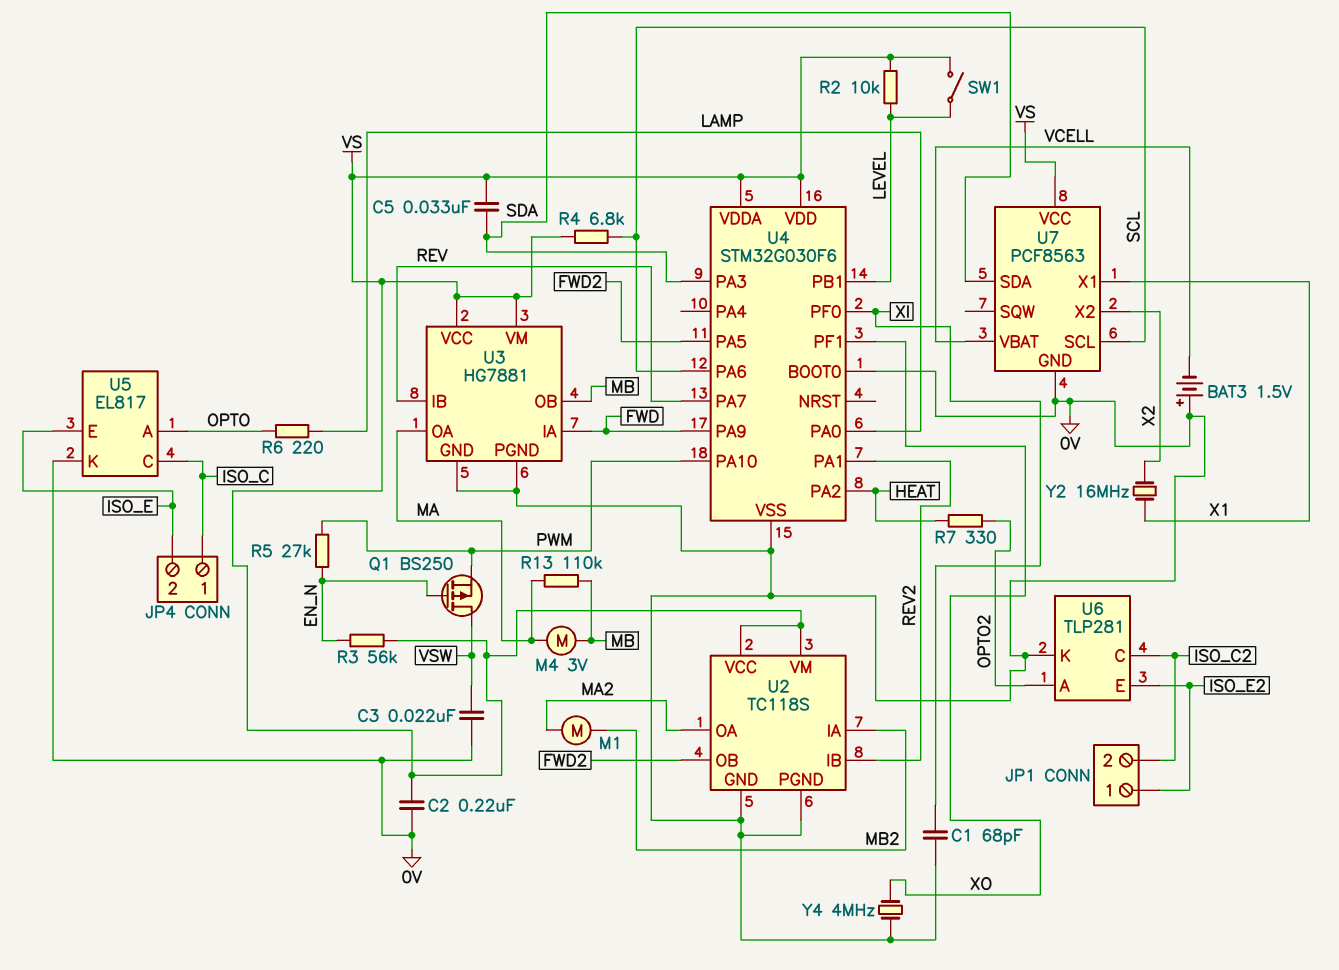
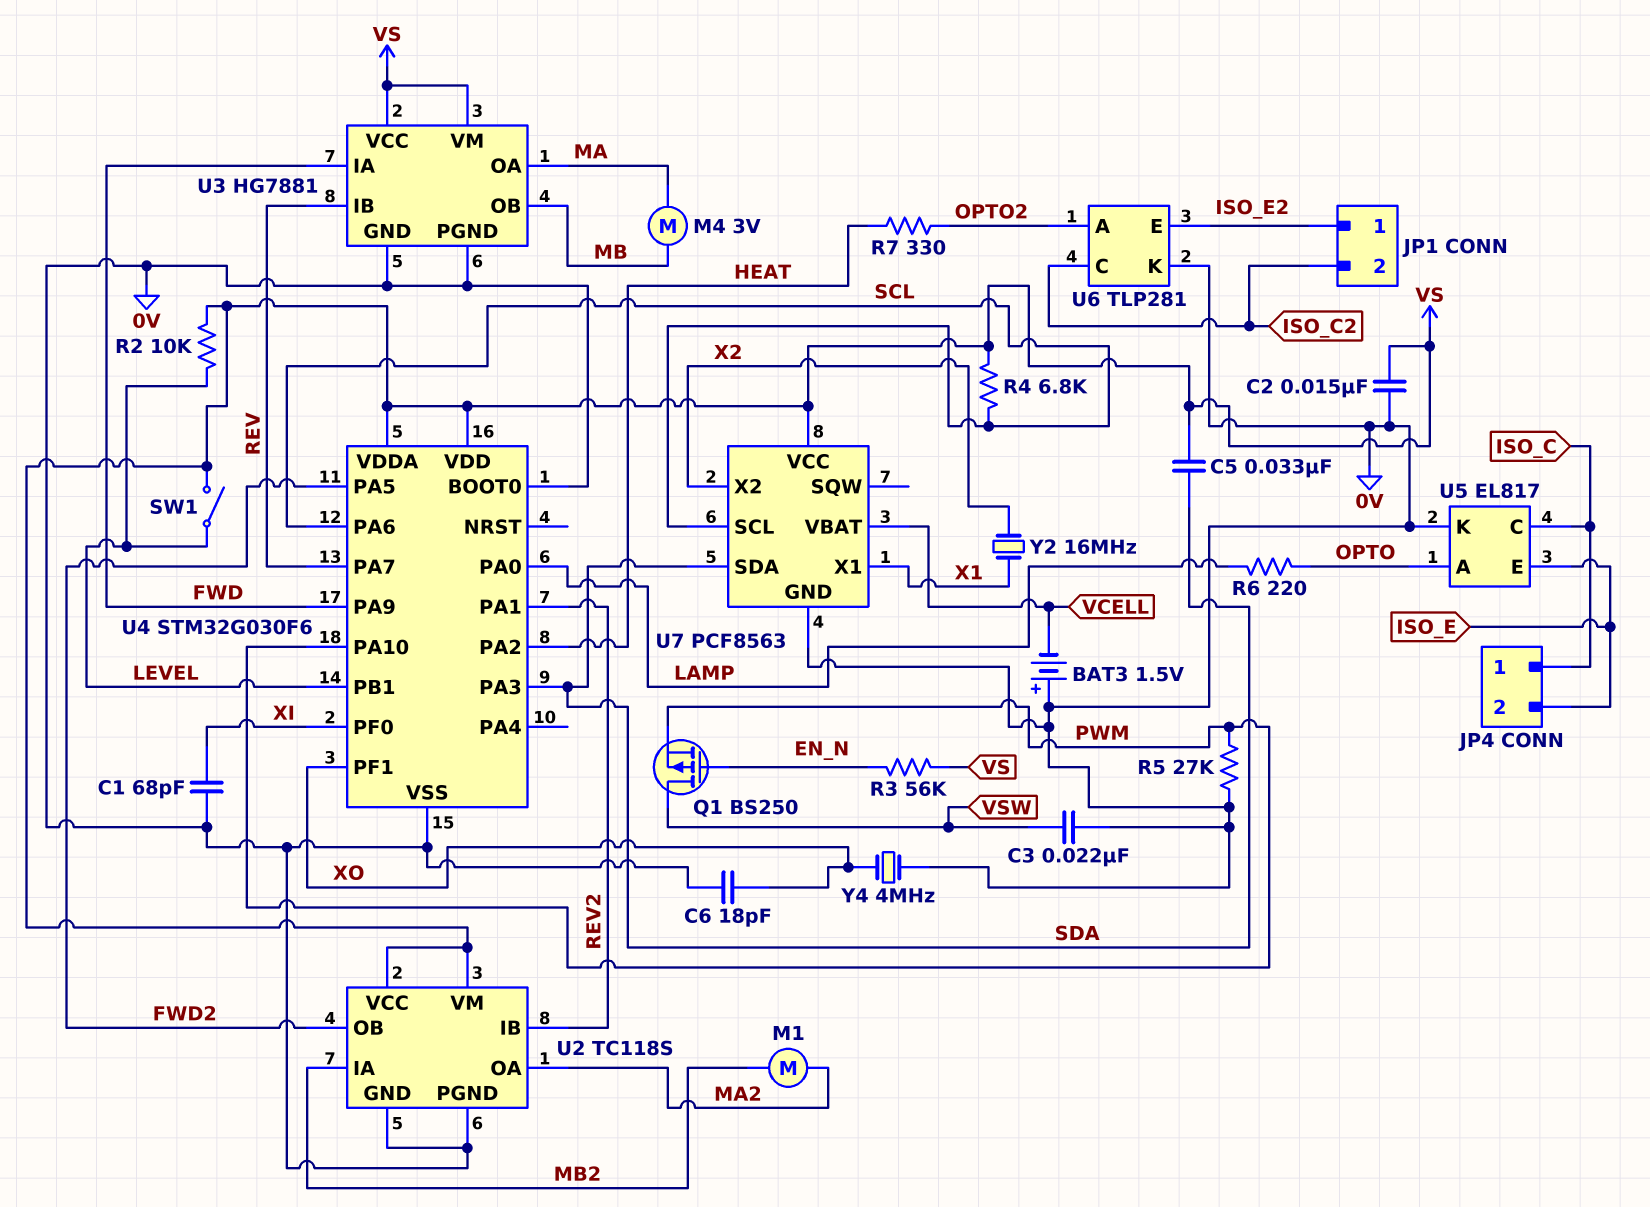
C2: 220nF (0V, VS) -> 15nF (0V, VS)
C6: none -> 18pF (0V, XO)
R5: 27k (EN_N, PWM) -> 27k (0V, PWM)
R13: 110k (MA, MB) -> none

